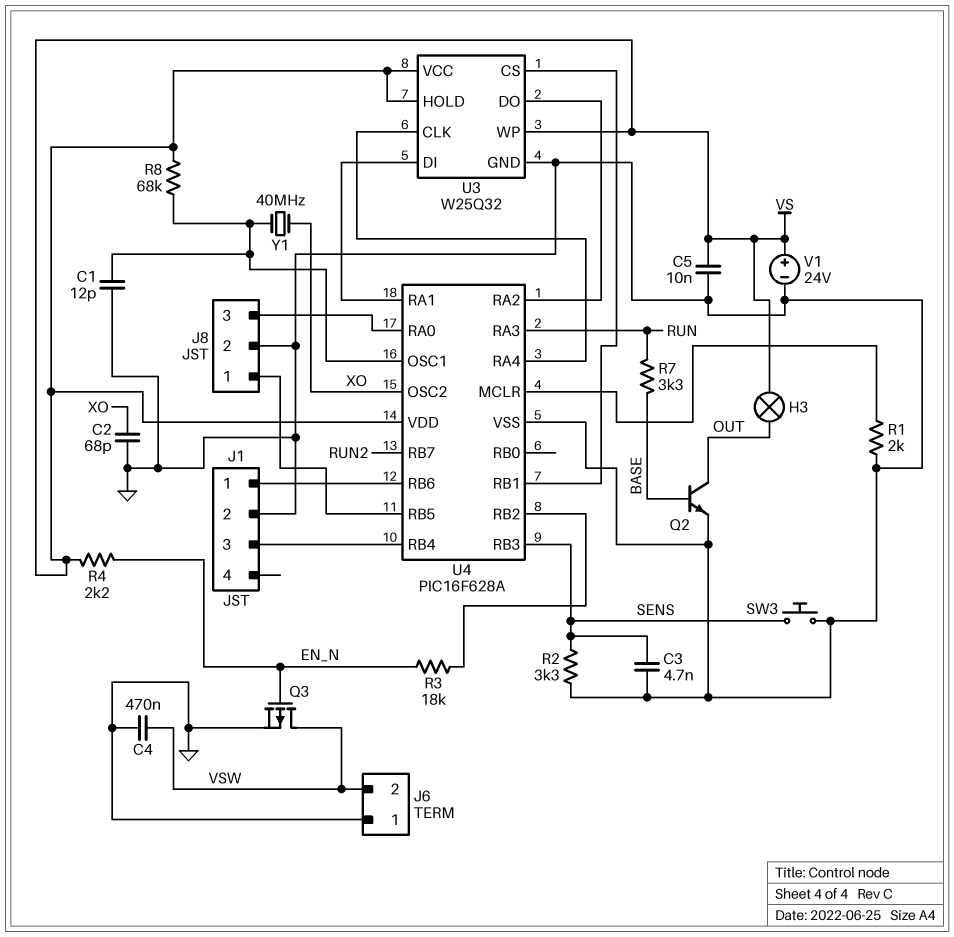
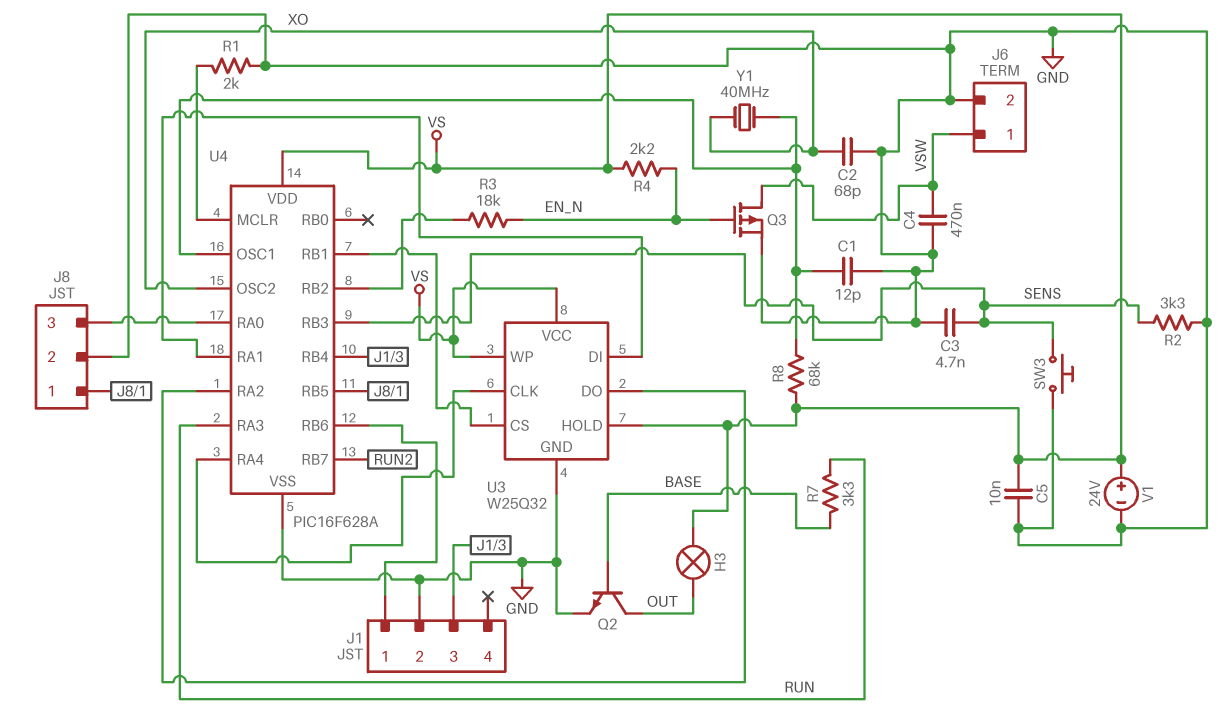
J6 pin 1: GND -> VSW
J6 pin 2: VSW -> GND

